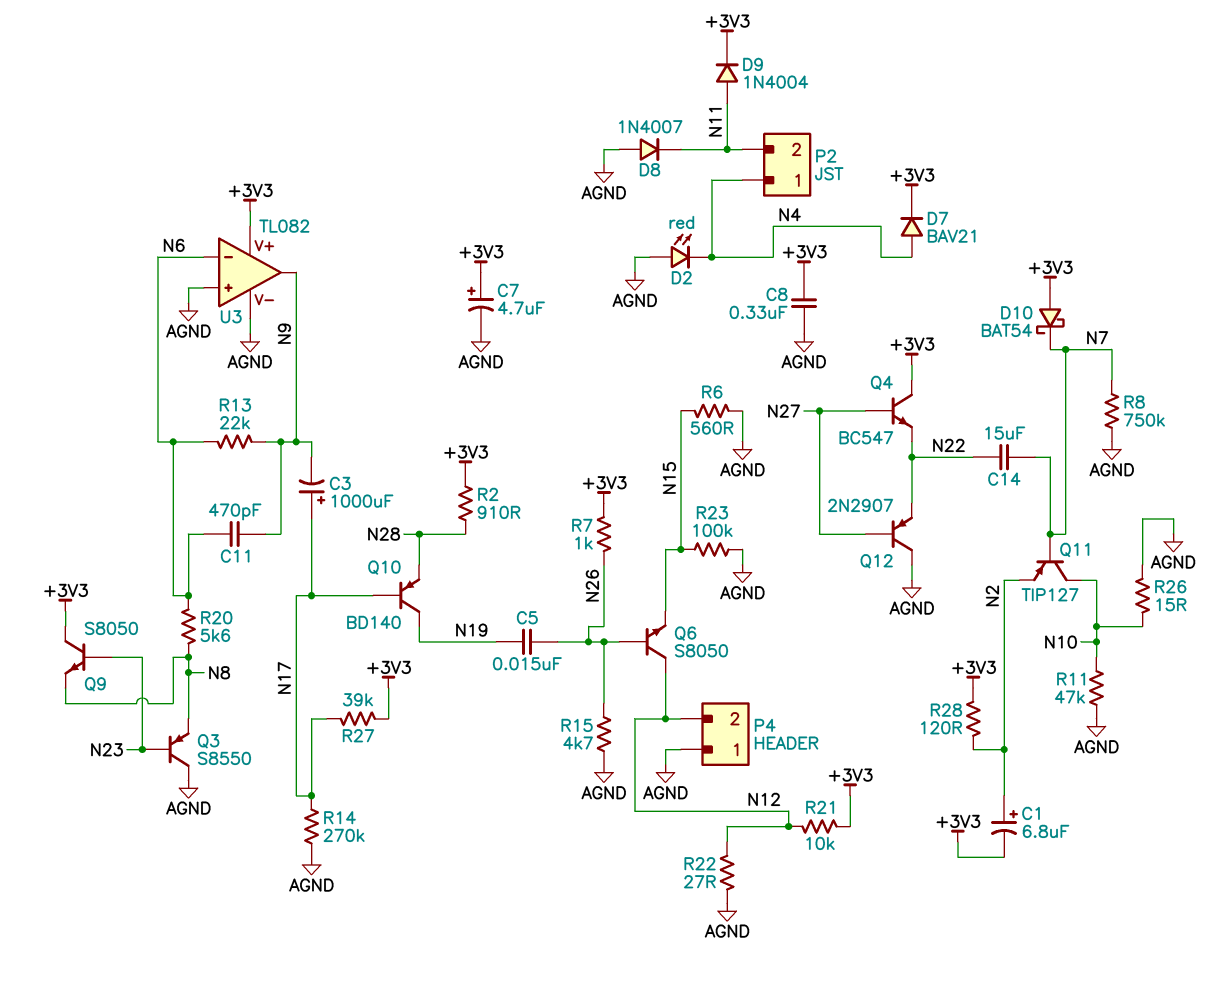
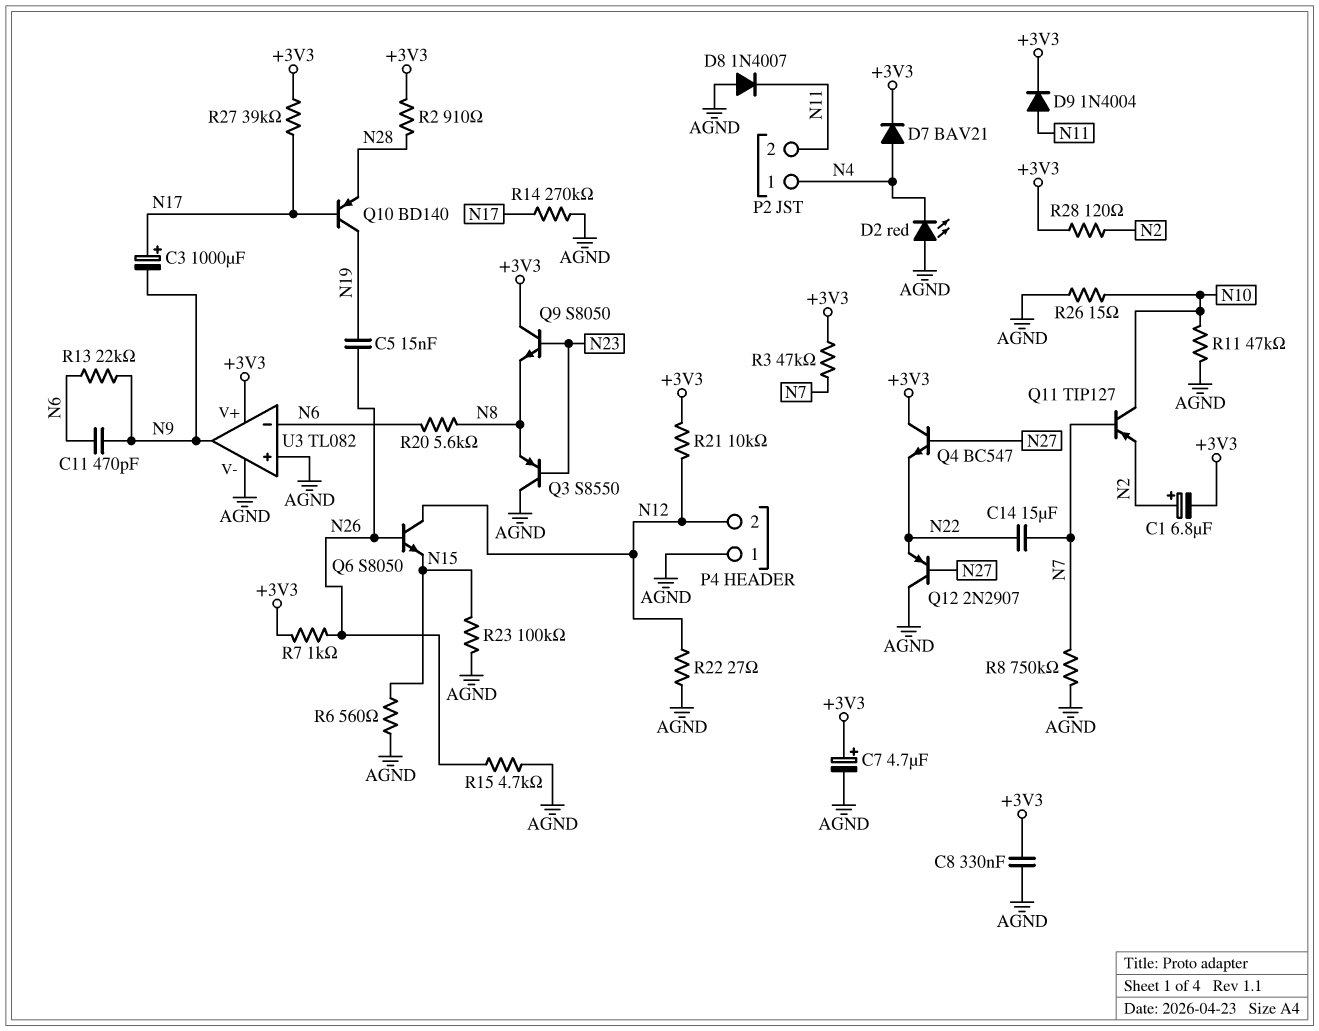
D10: schottky BAT54 (A +3V3, K N7) -> none
R3: none -> 47k (+3V3, N7)

